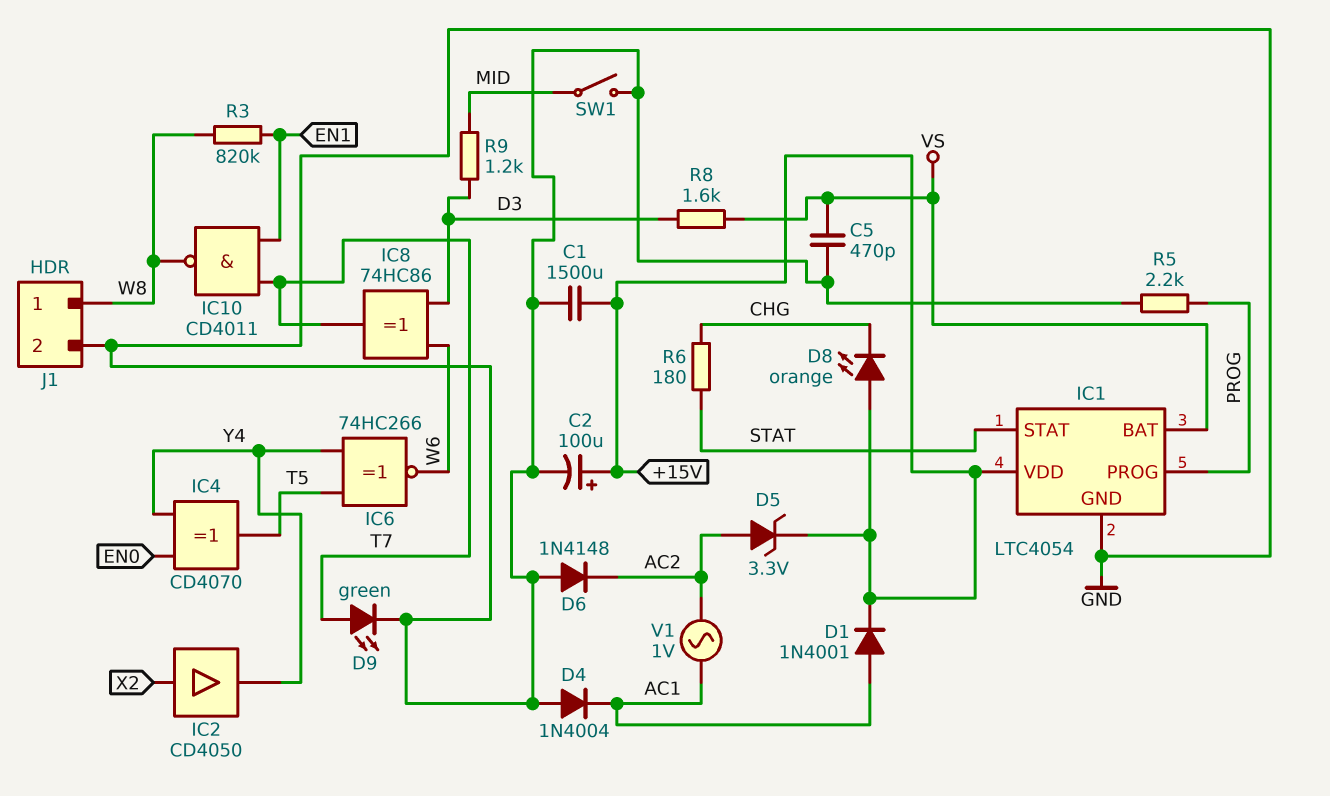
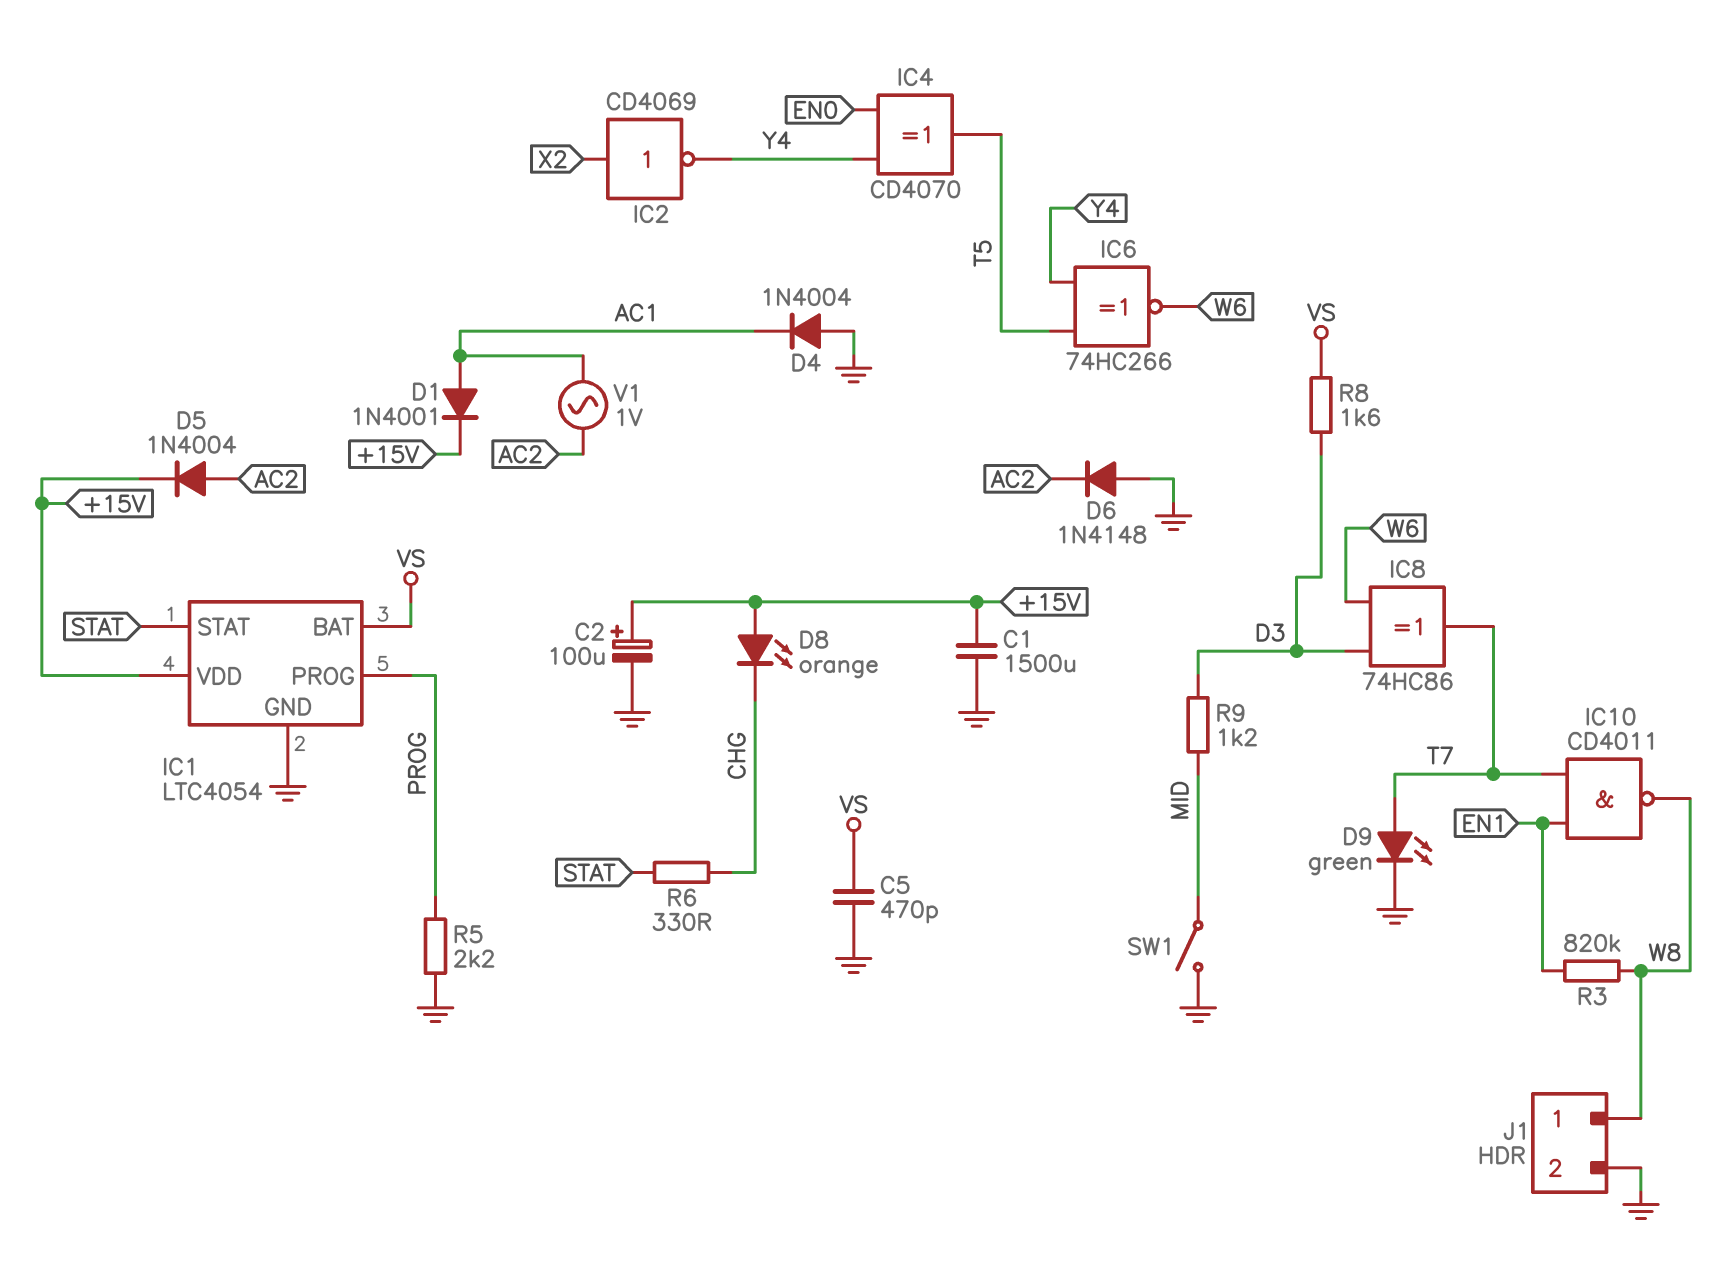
D5: zener 3.3V (A AC2, K +15V) -> diode 1N4004 (A AC2, K +15V)
IC2: buffer CD4050 (in X2, out Y4) -> NOT CD4069 (in X2, out Y4)
R6: 180 (CHG, STAT) -> 330 (CHG, STAT)

